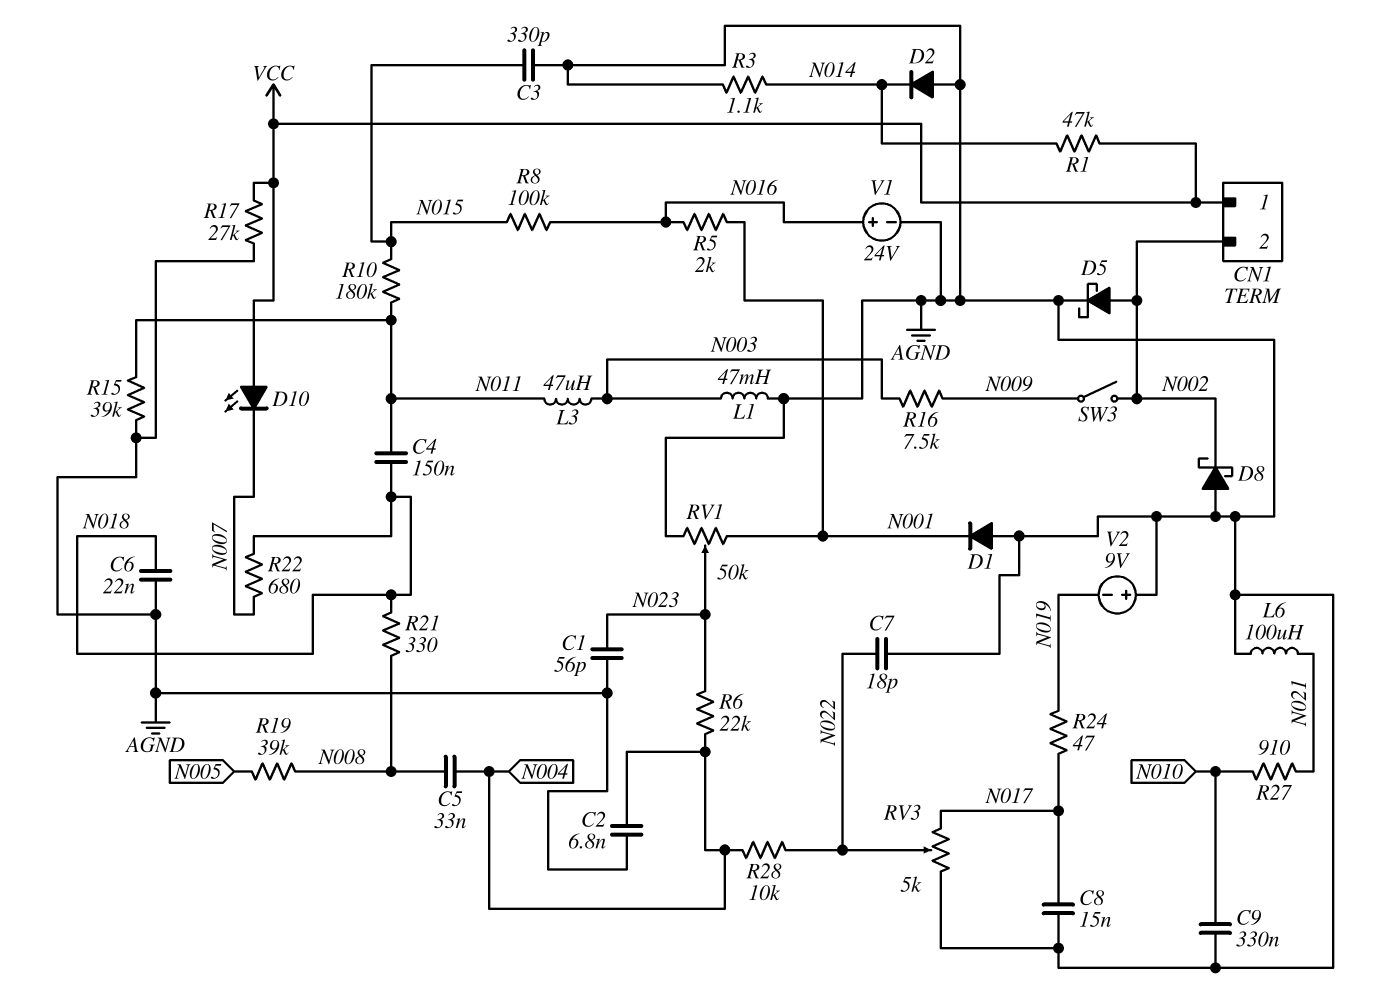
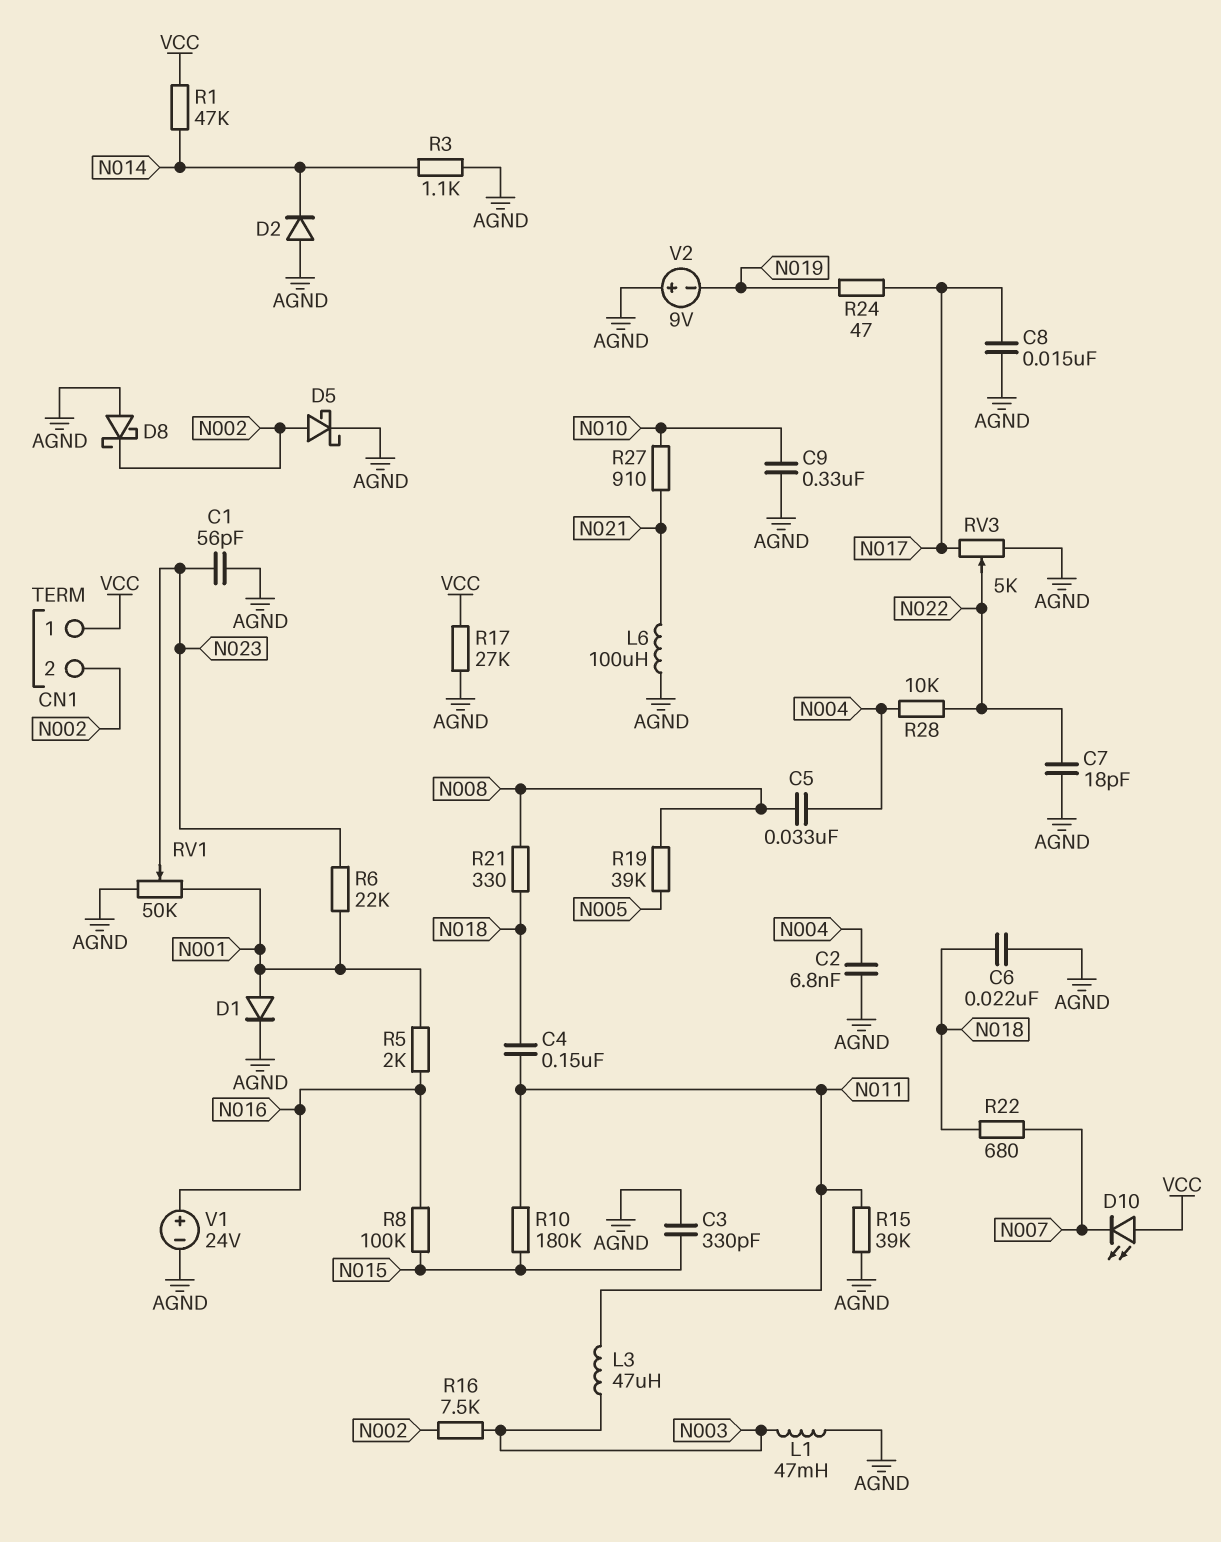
D1: diode (A AGND, K N001) -> diode (A N001, K AGND)
R6: 22k (N004, N023) -> 22k (N001, N023)
R16: 7.5k (N003, N009) -> 7.5k (N002, N003)
SW3: switch (N002, N009) -> none

